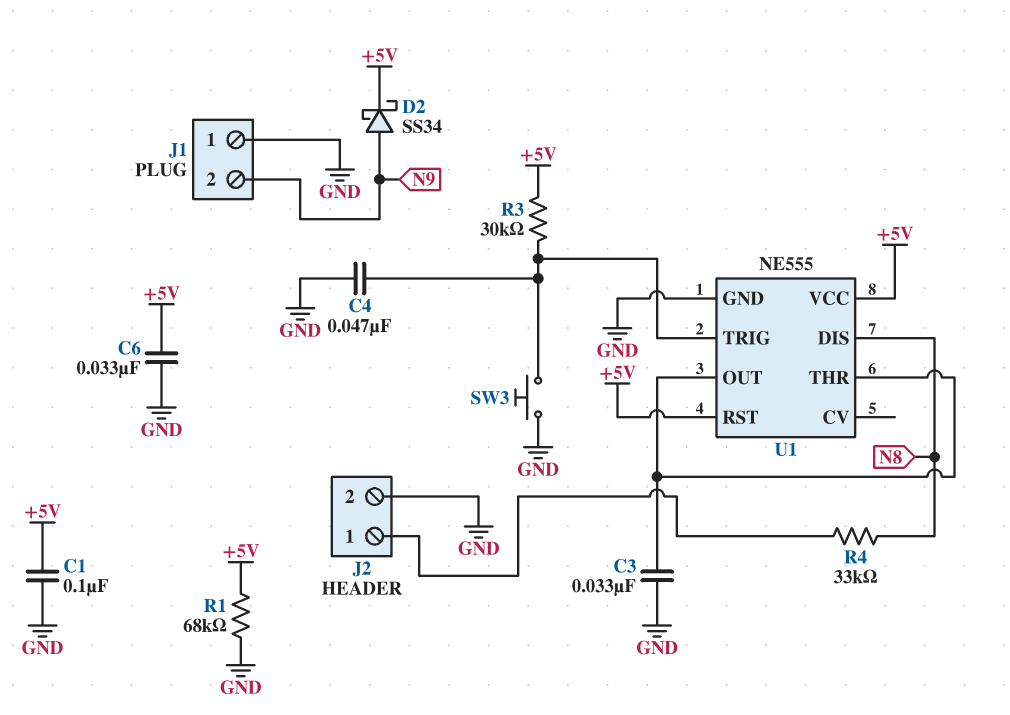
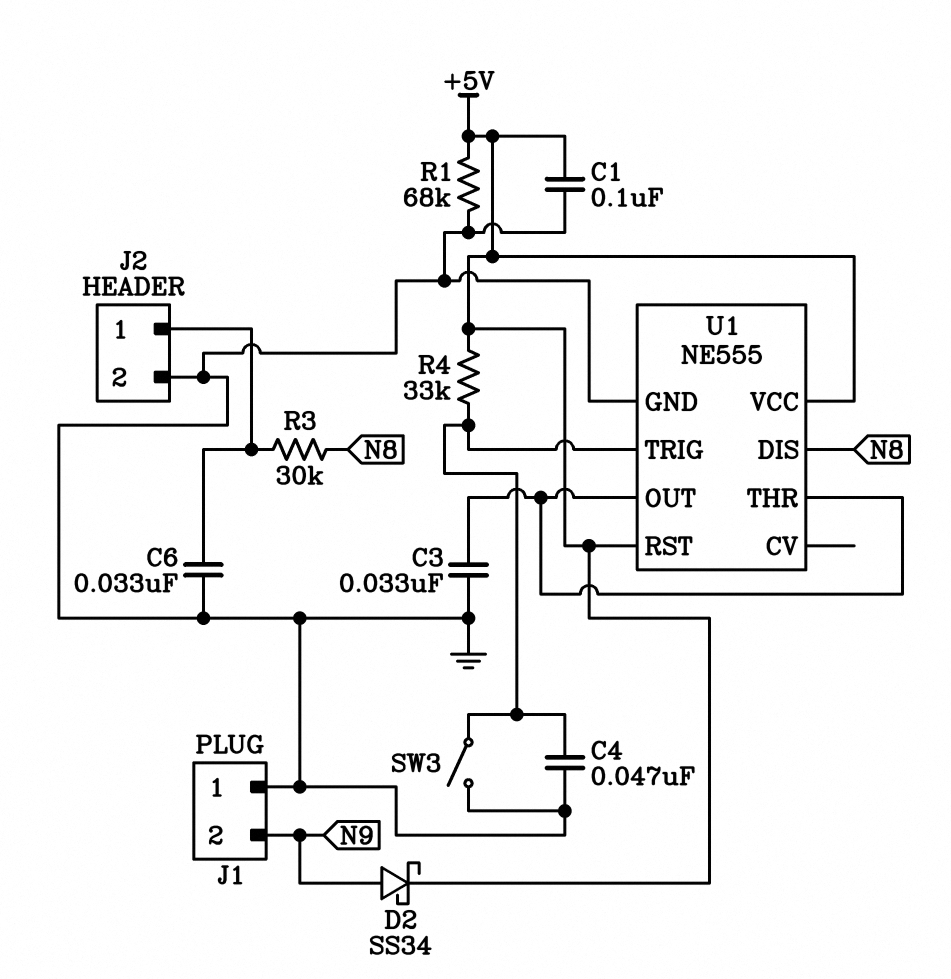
C6: 33nF (+5V, GND) -> 33nF (GND, J2/1)
R3: 30k (+5V, U1/TRIG) -> 30k (J2/1, N8)
R4: 33k (J2/1, N8) -> 33k (+5V, U1/TRIG)
SW3: button (GND, U1/TRIG) -> switch (GND, U1/TRIG)

